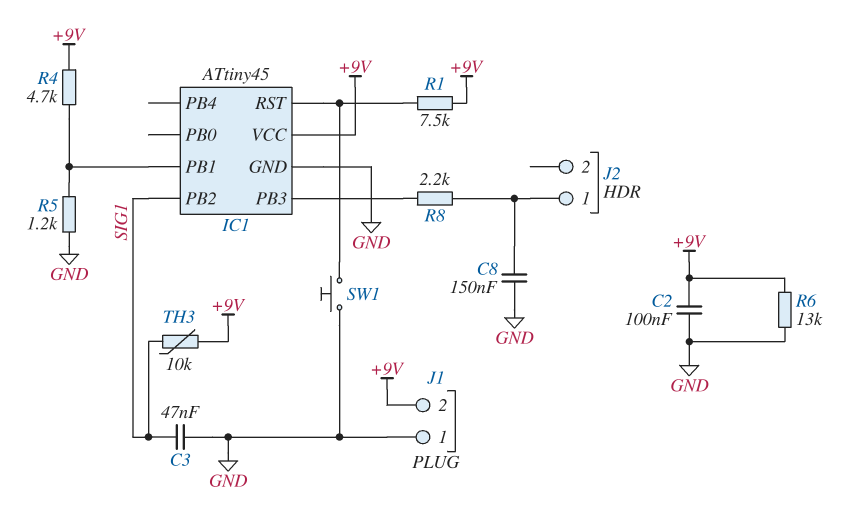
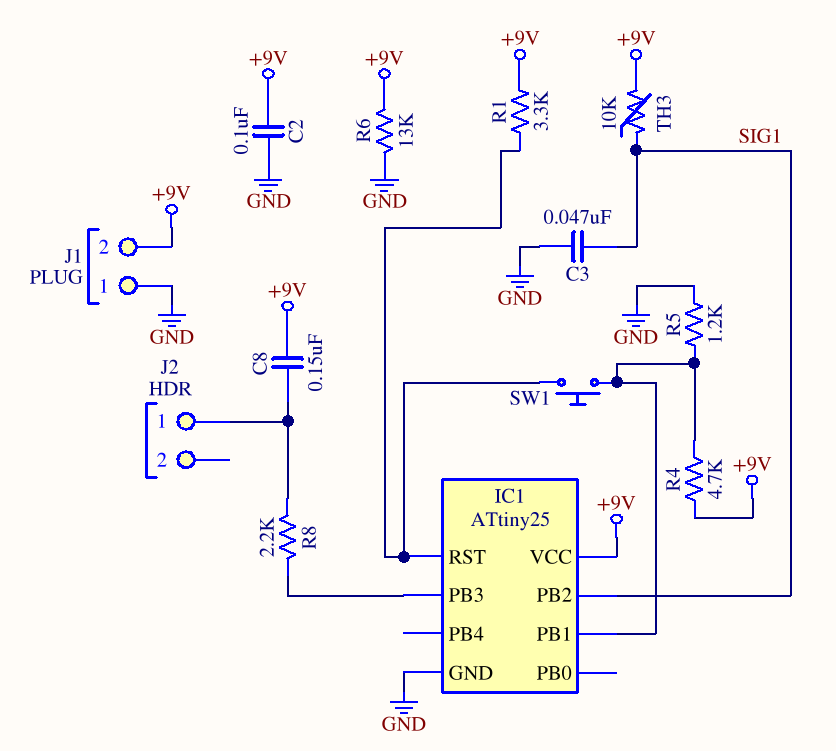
C8: 150nF (GND, J2/1) -> 150nF (+9V, J2/1)
IC1: ATtiny45 -> ATtiny25
R1: 7.5k (+9V, IC1/RST) -> 3.3k (+9V, IC1/RST)
SW1: button (GND, IC1/RST) -> button (IC1/PB1, IC1/RST)

